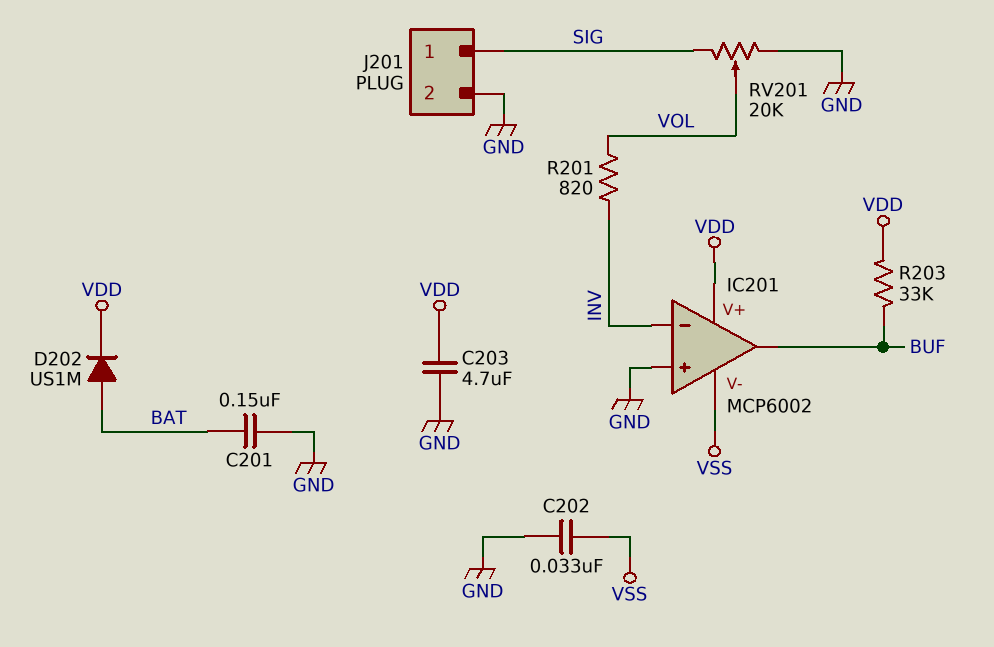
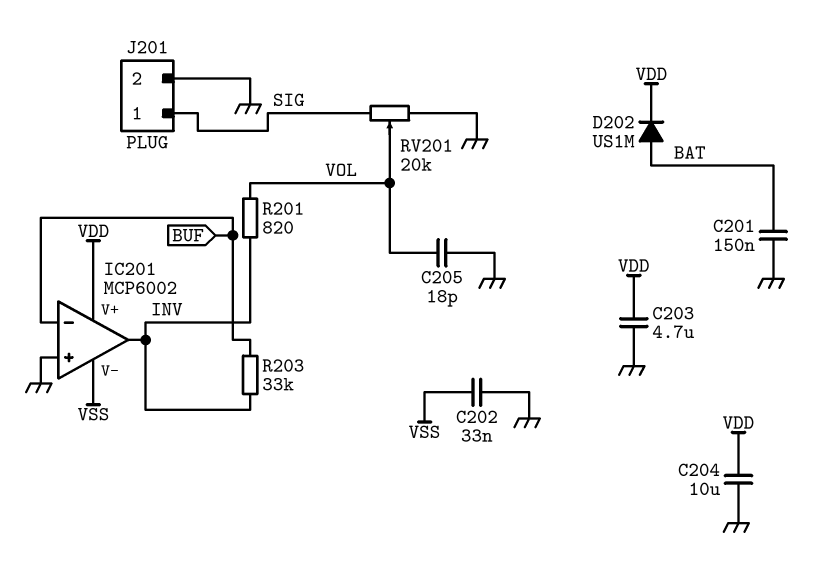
C204: none -> 10uF (GND, VDD)
C205: none -> 18pF (GND, VOL)
IC201 pin in-: INV -> BUF
IC201 pin out: BUF -> INV
R203: 33k (BUF, VDD) -> 33k (BUF, INV)

